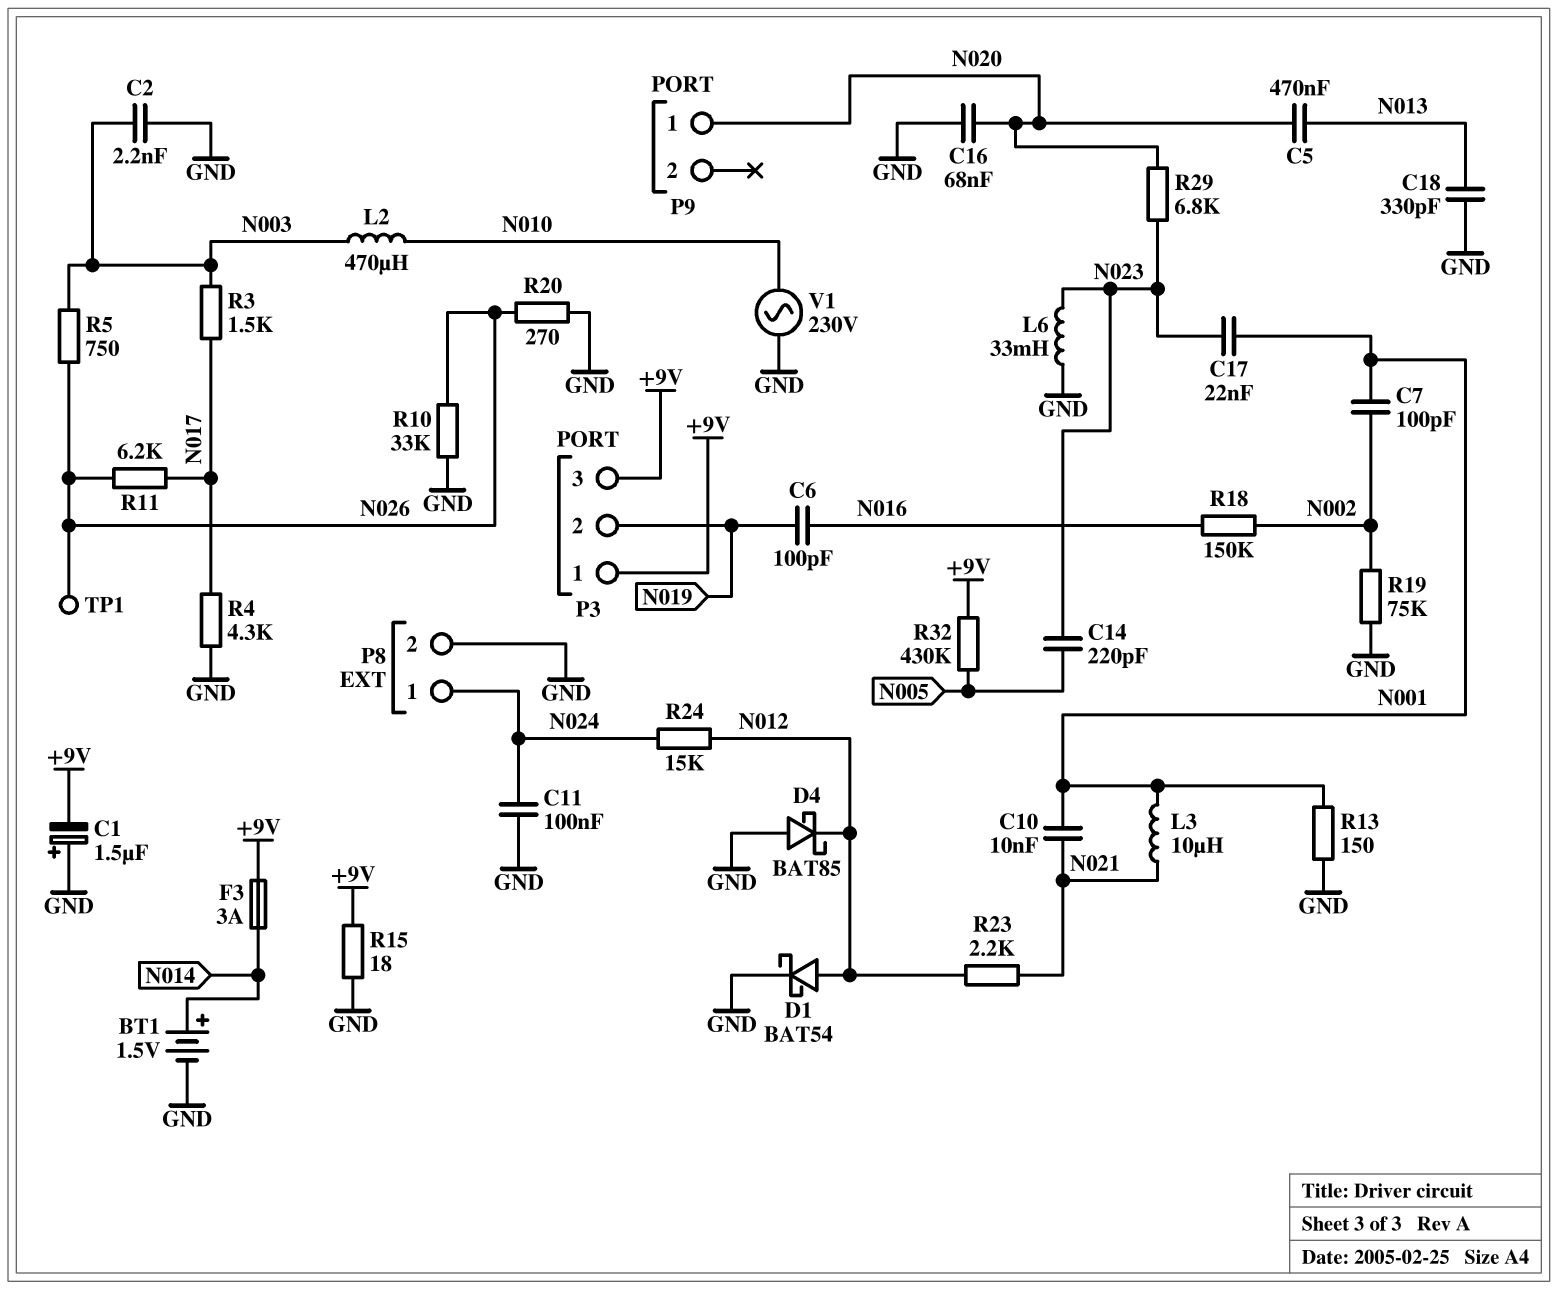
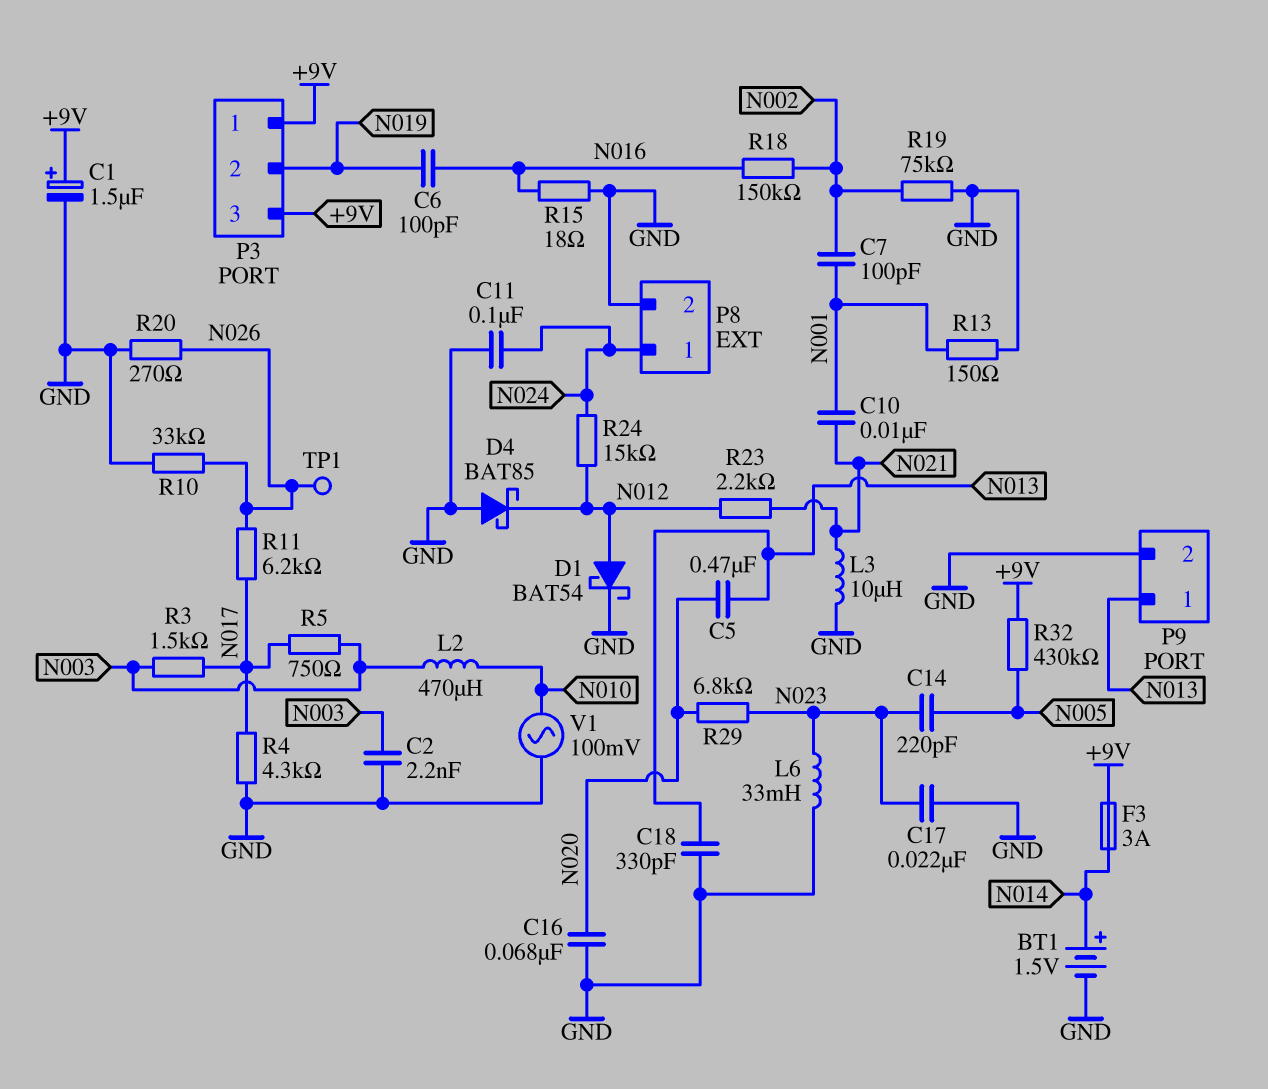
C1: 1.5uF (plus GND, minus +9V) -> 1.5uF (plus +9V, minus GND)
C17: 22nF (N001, N023) -> 22nF (GND, N023)
L3: 10uH (N001, N021) -> 10uH (GND, N021)
P9 pin 1: N020 -> N013
P9 pin 2: none -> GND
R5: 750 (N003, N026) -> 750 (N003, N017)
R15: 18 (+9V, GND) -> 18 (GND, N016)
V1: AC 230V (GND, N010) -> AC 100mV (GND, N010)

